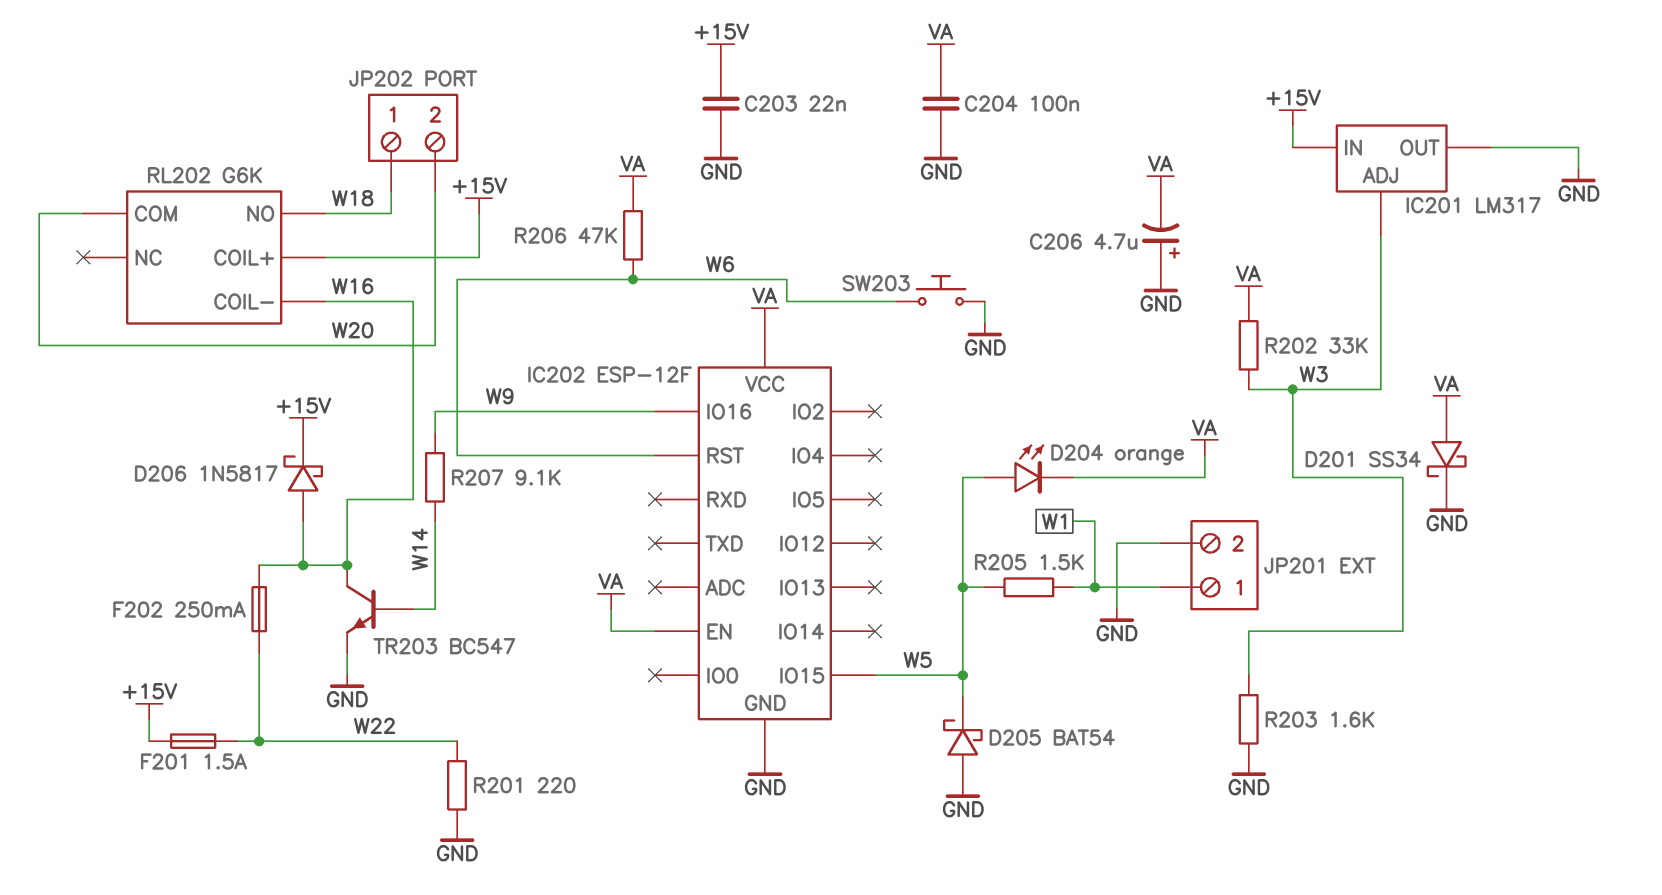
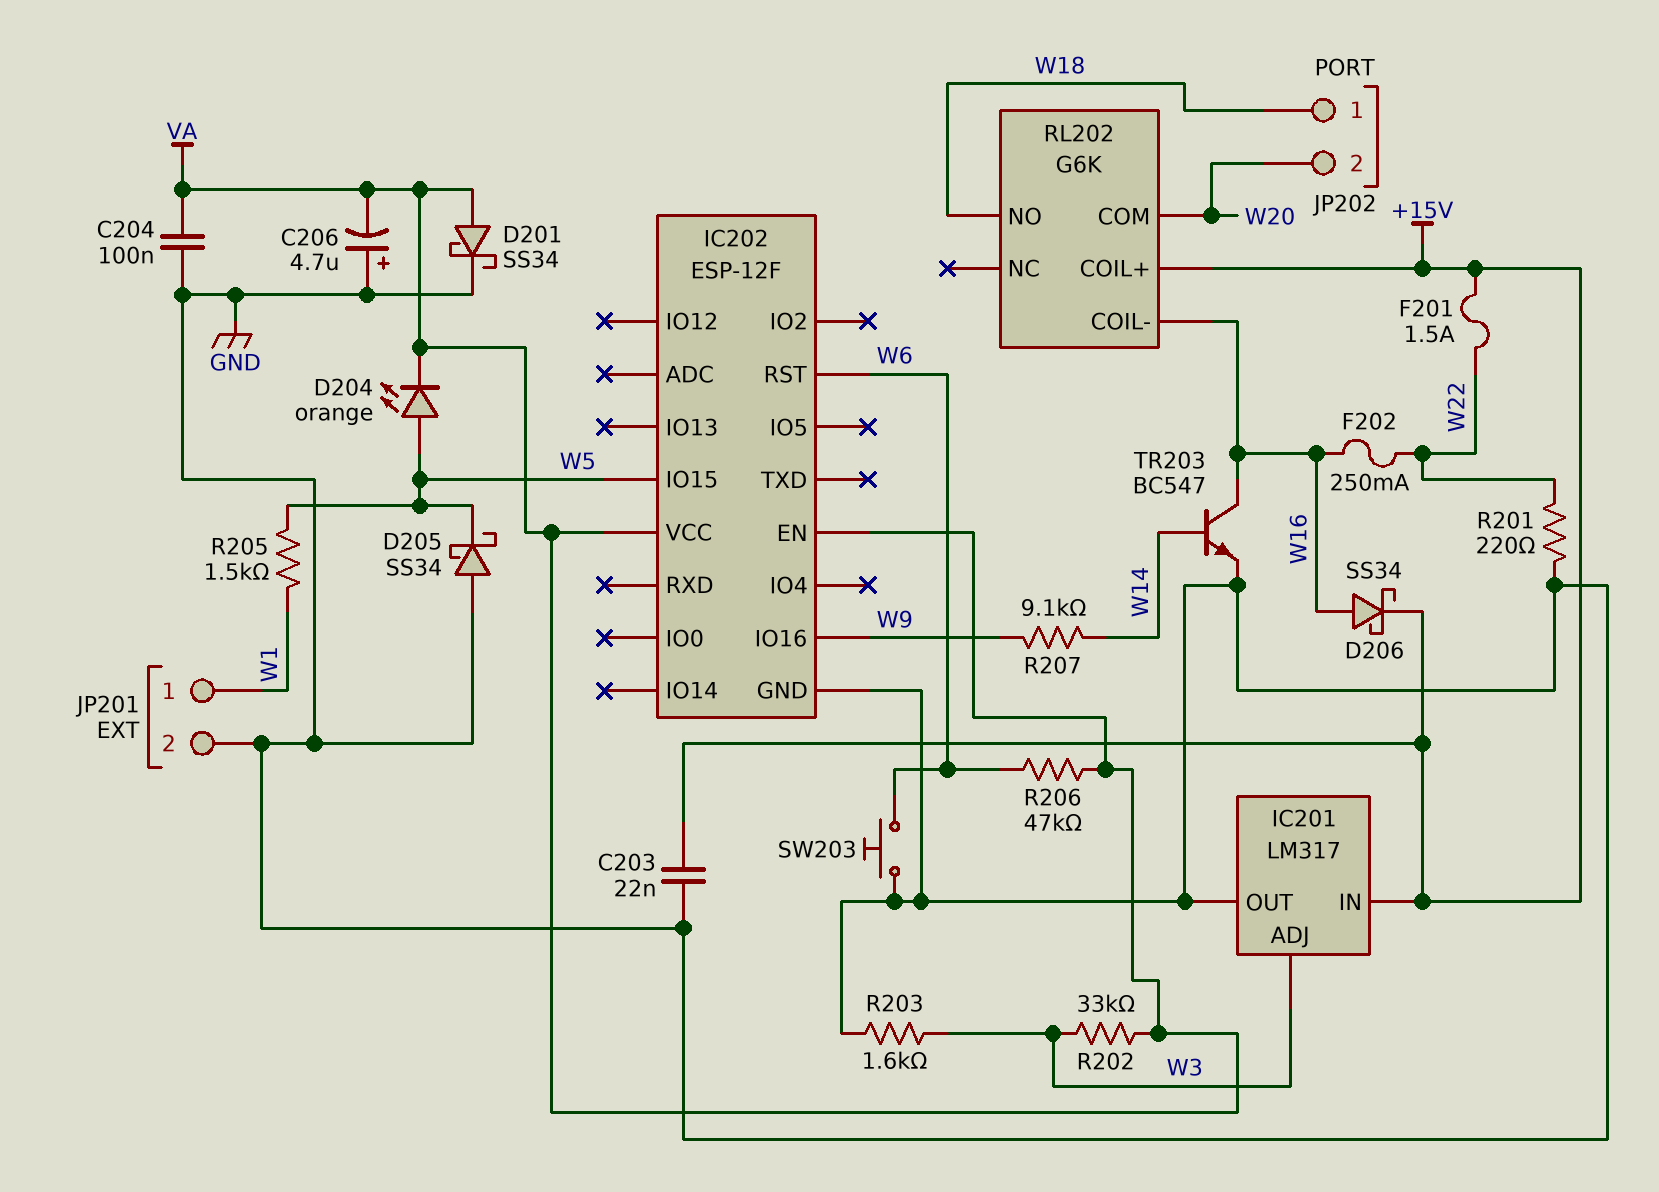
D205: schottky BAT54 (A GND, K W5) -> schottky SS34 (A GND, K W5)
D206: schottky 1N5817 (A W16, K +15V) -> schottky SS34 (A W16, K +15V)

